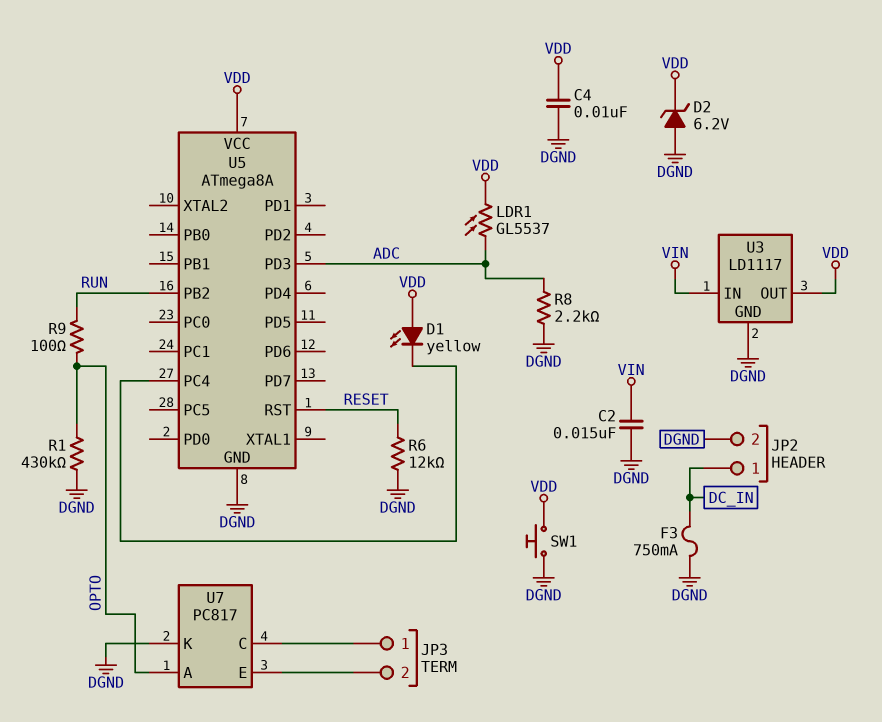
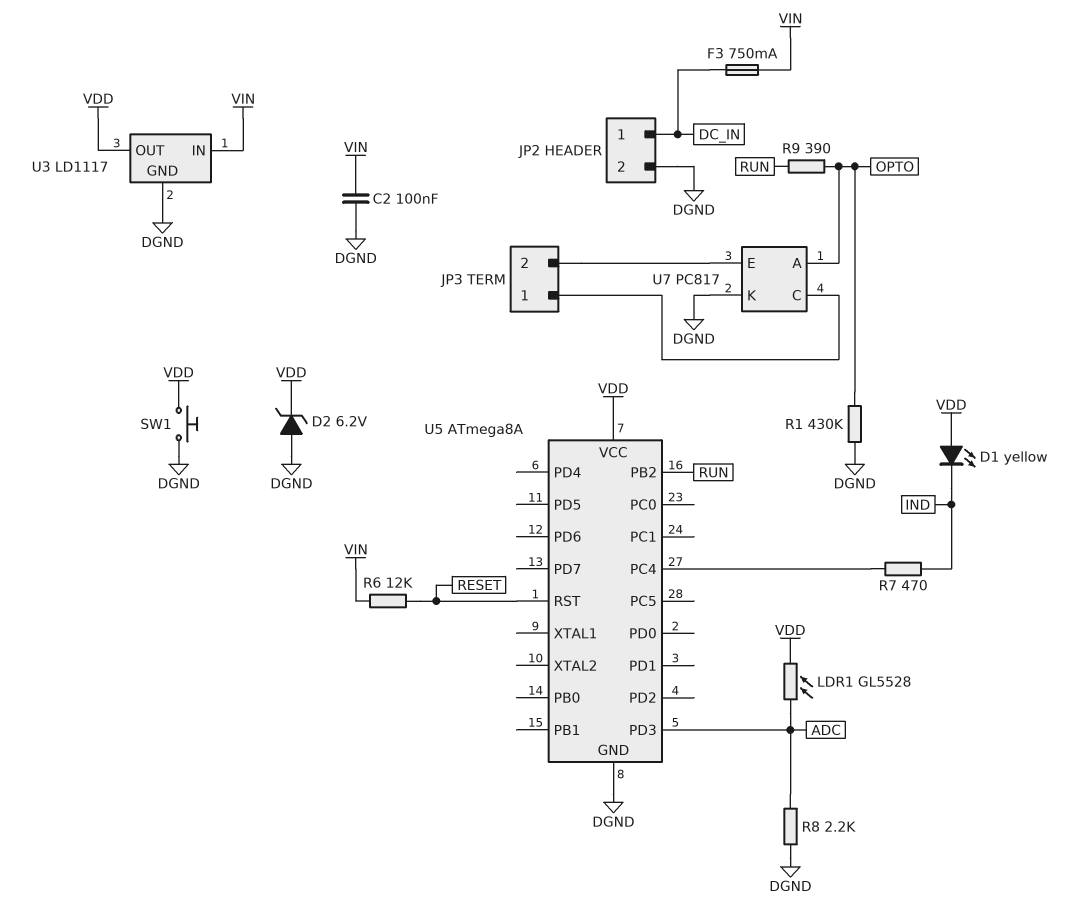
C2: 15nF (DGND, VIN) -> 100nF (DGND, VIN)
C4: 10nF (DGND, VDD) -> none
D1: LED yellow (A VDD, K U5/PC4) -> LED yellow (A VDD, K IND)
F3: 750mA (DC_IN, DGND) -> 750mA (DC_IN, VIN)
LDR1: GL5537 (ADC, VDD) -> GL5528 (ADC, VDD)
R6: 12k (DGND, RESET) -> 12k (RESET, VIN)
R7: none -> 470 (IND, U5/PC4)
R9: 100 (OPTO, RUN) -> 390 (OPTO, RUN)

